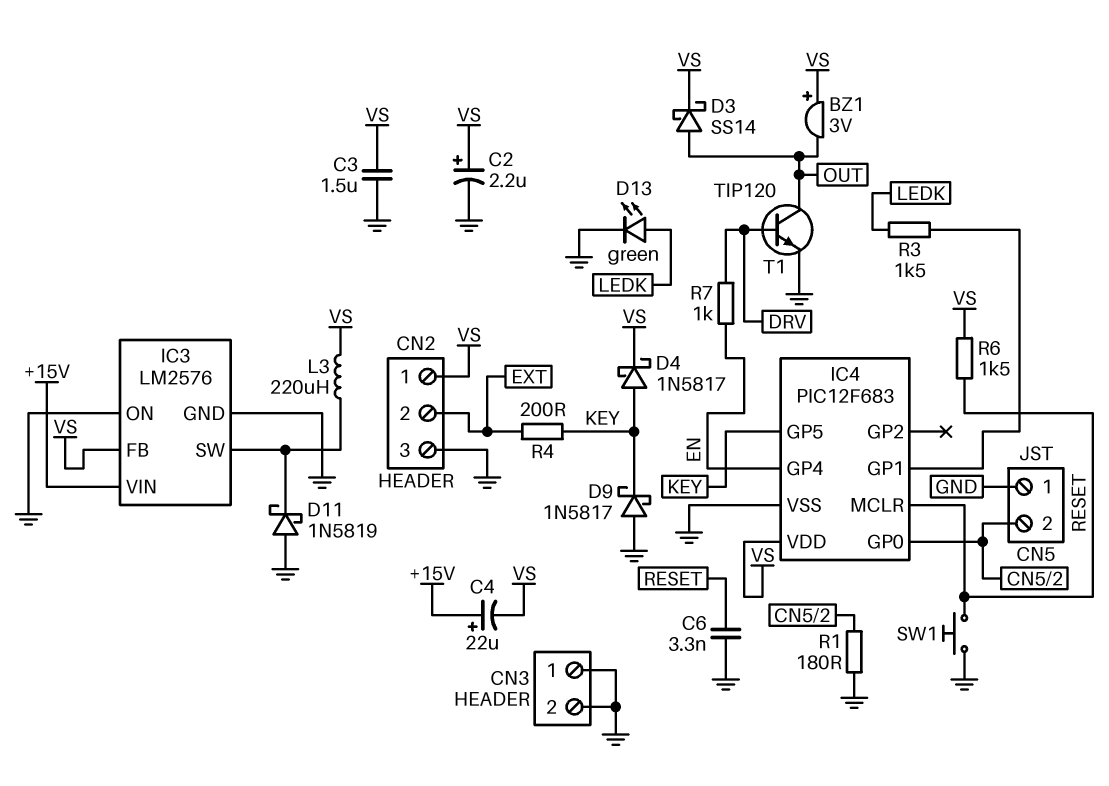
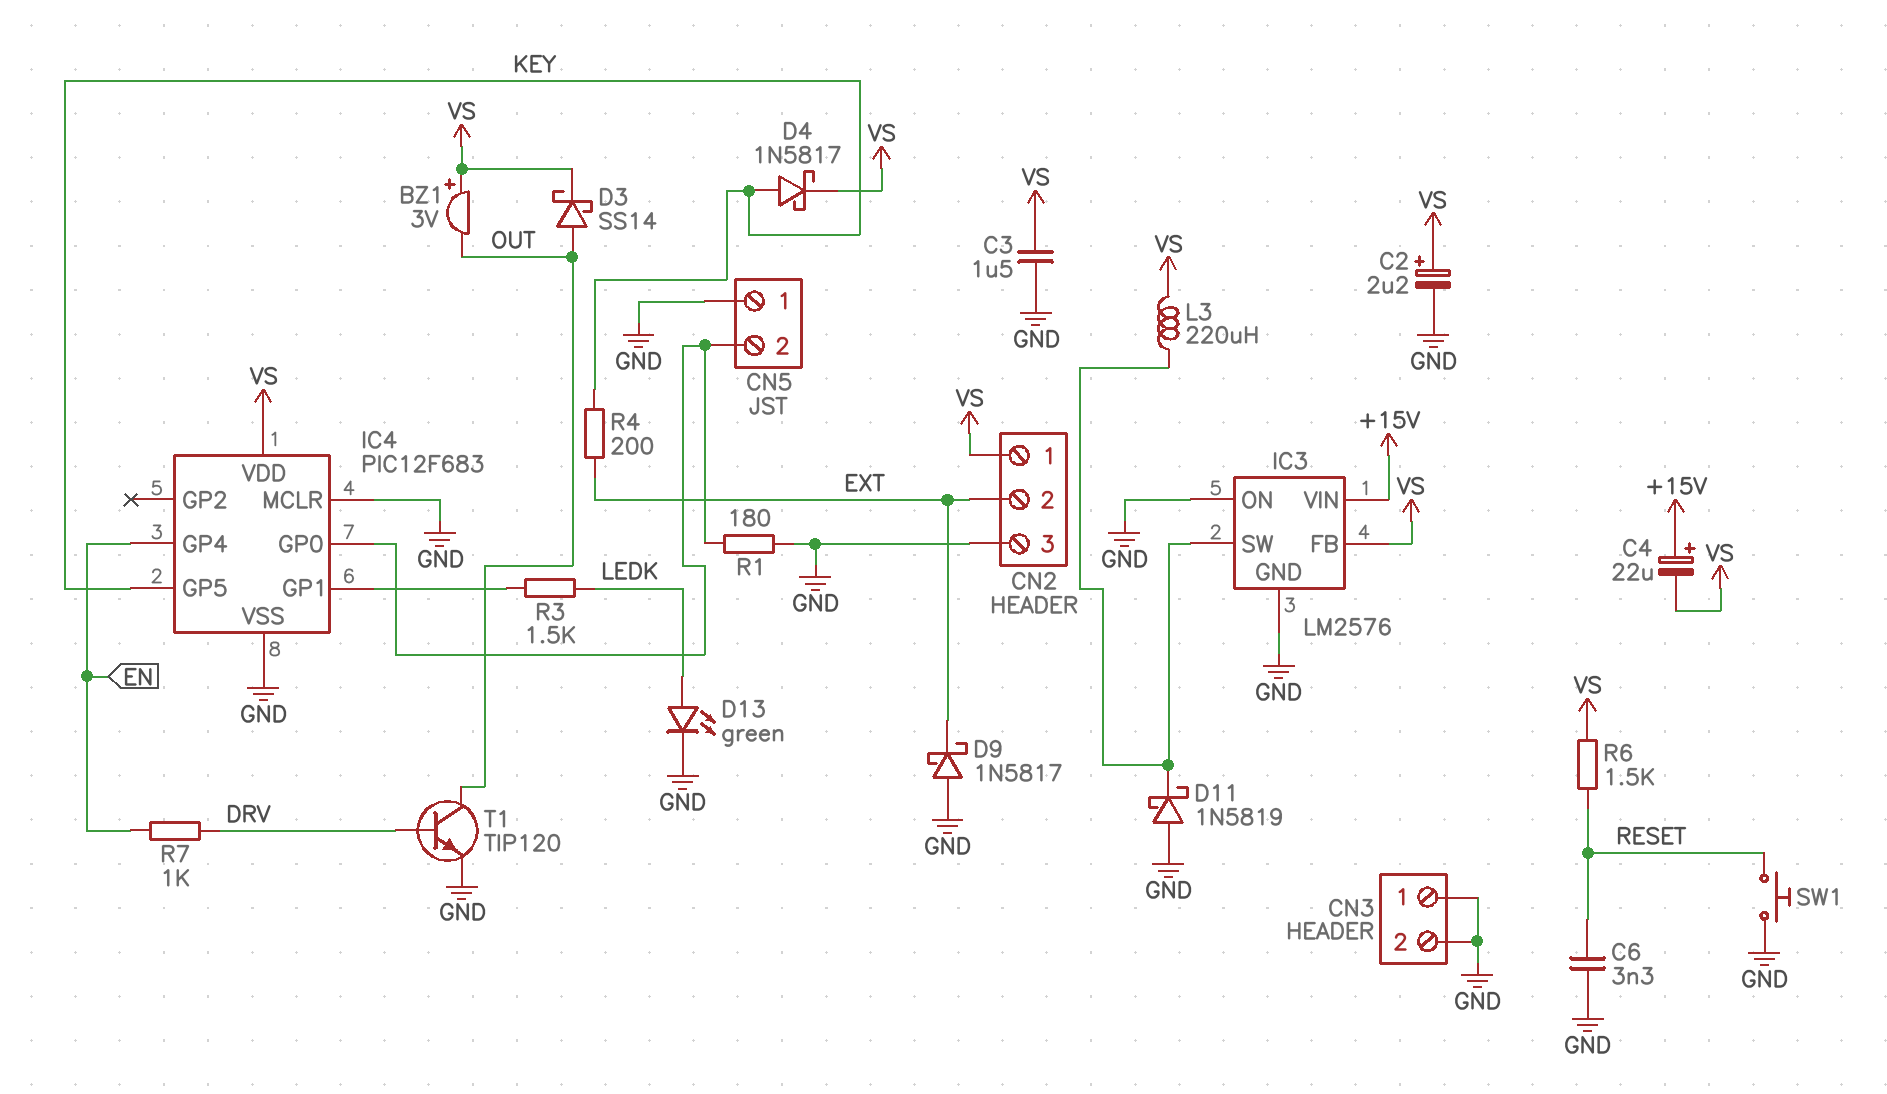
D9: schottky 1N5817 (A GND, K KEY) -> schottky 1N5817 (A GND, K EXT)
IC4 pin MCLR: RESET -> GND

